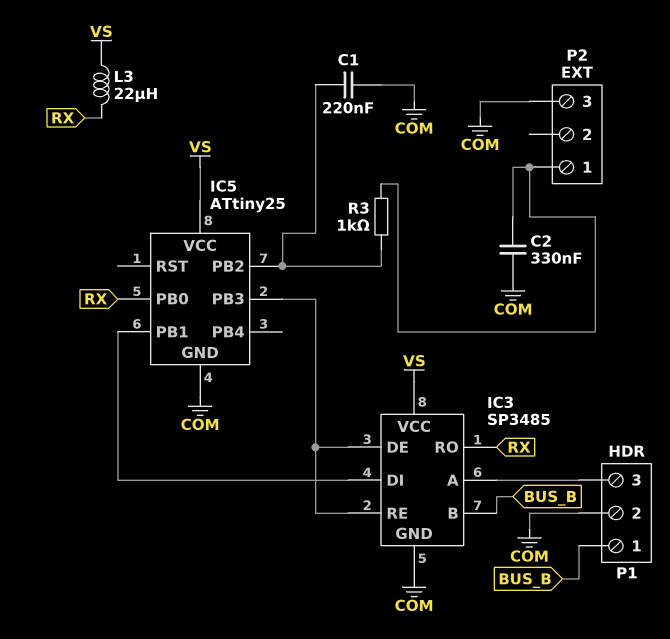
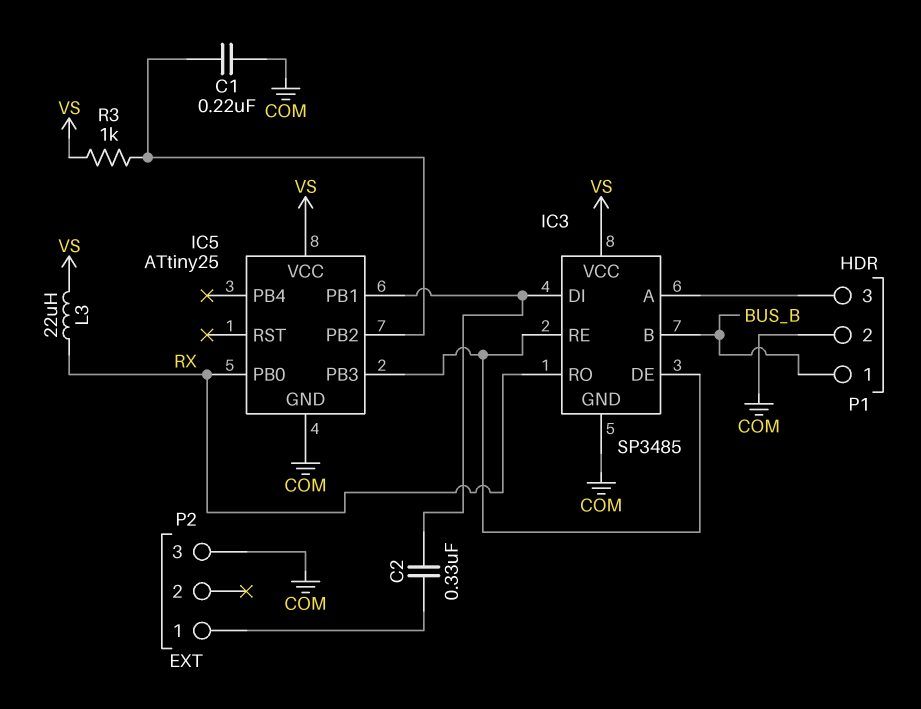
C2: 330nF (COM, P2/1) -> 330nF (IC3/DI, P2/1)
R3: 1k (IC5/PB2, P2/1) -> 1k (IC5/PB2, VS)

